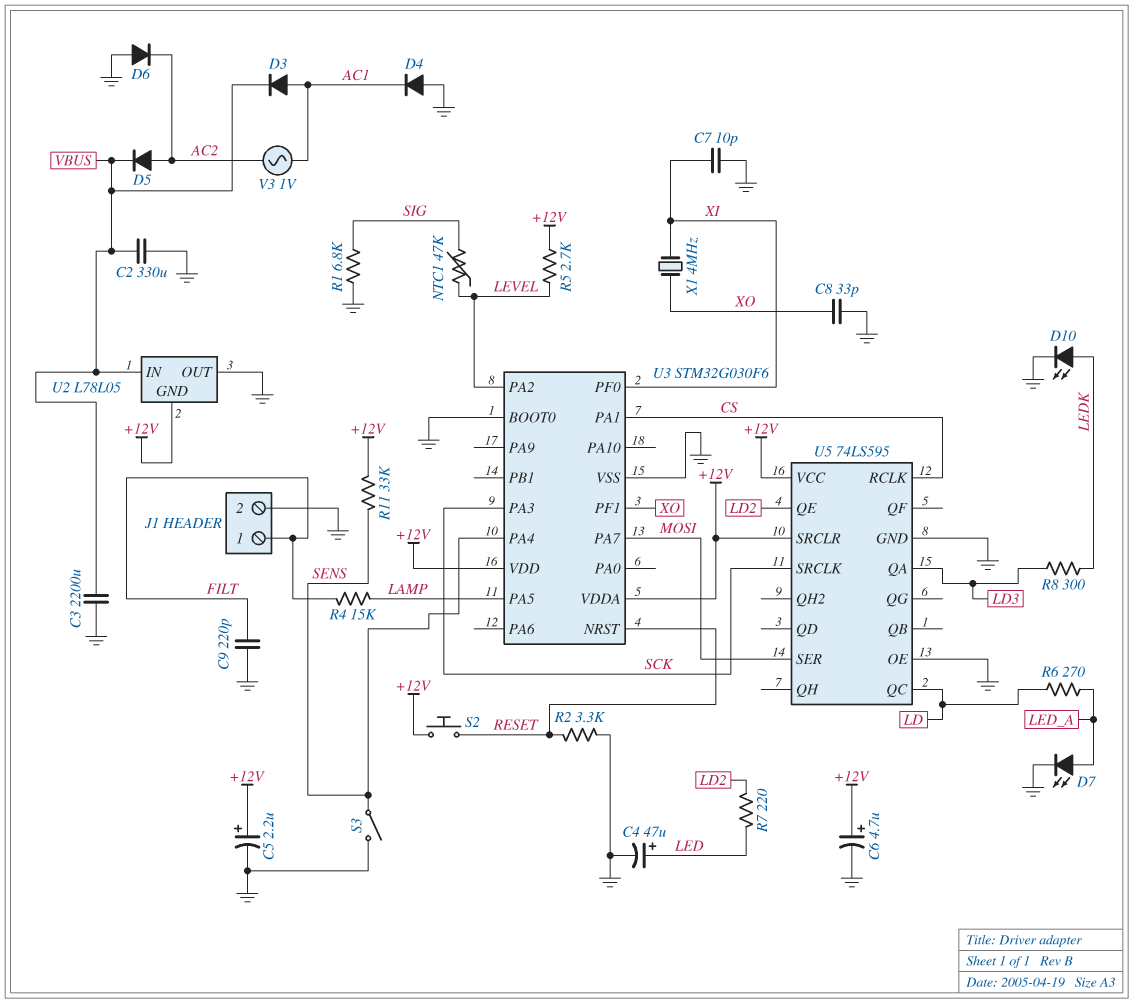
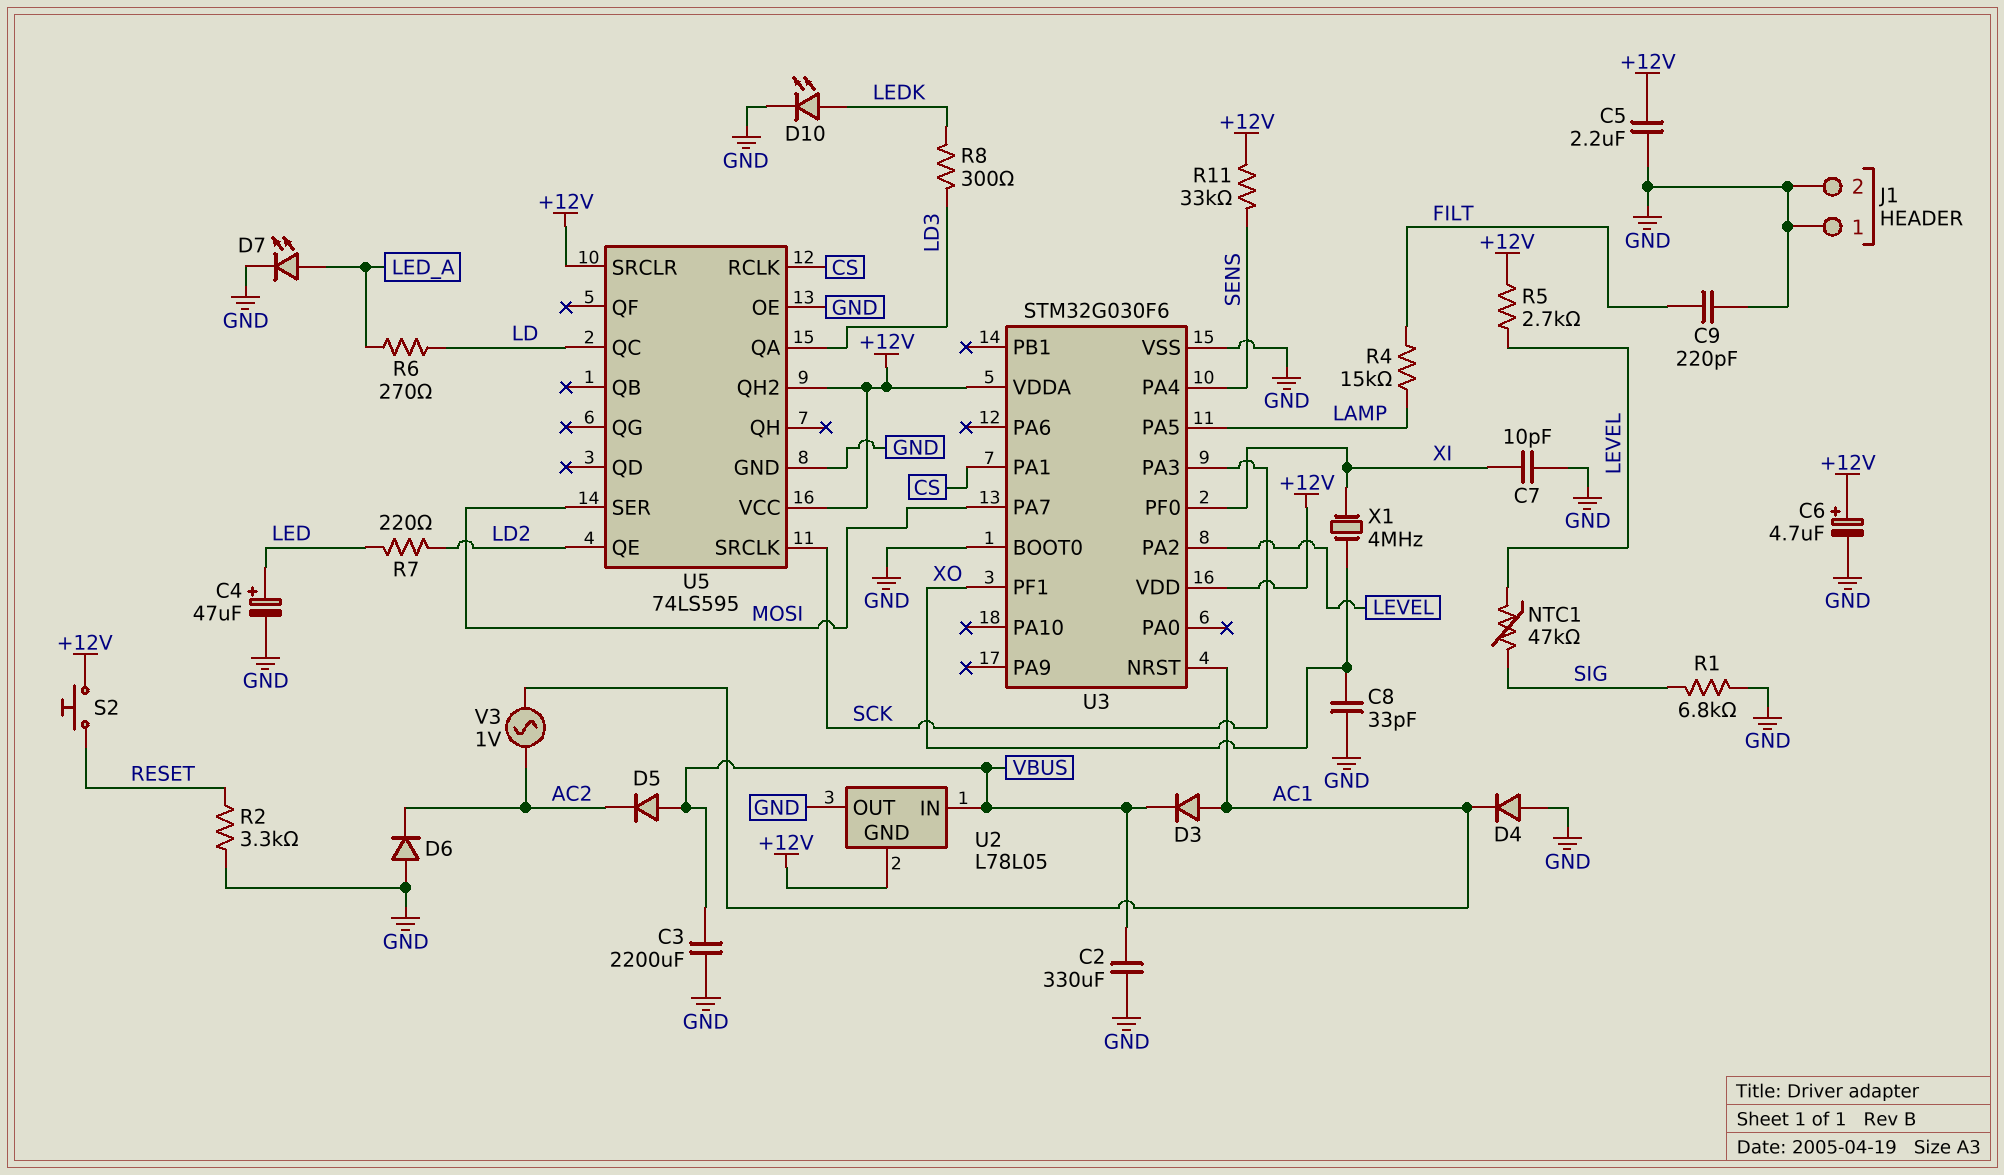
C5: 2.2uF (plus +12V, minus GND) -> 2.2uF (+12V, GND)
D5: diode (A AC2, K VBUS) -> diode (A VBUS, K AC2)
J1 pin 1: FILT -> GND
S3: switch (GND, SENS) -> none
U3 pin NRST: RESET -> AC1
U5 pin QH2: none -> +12V

